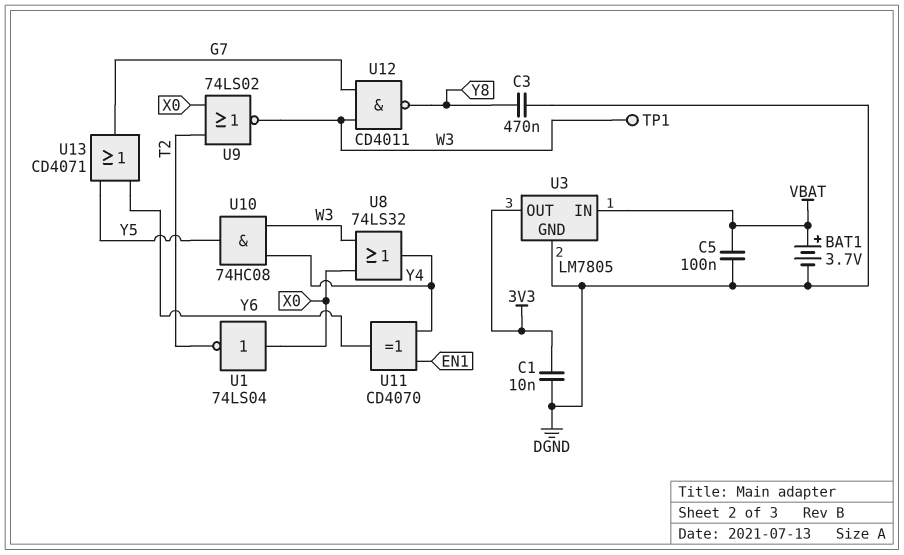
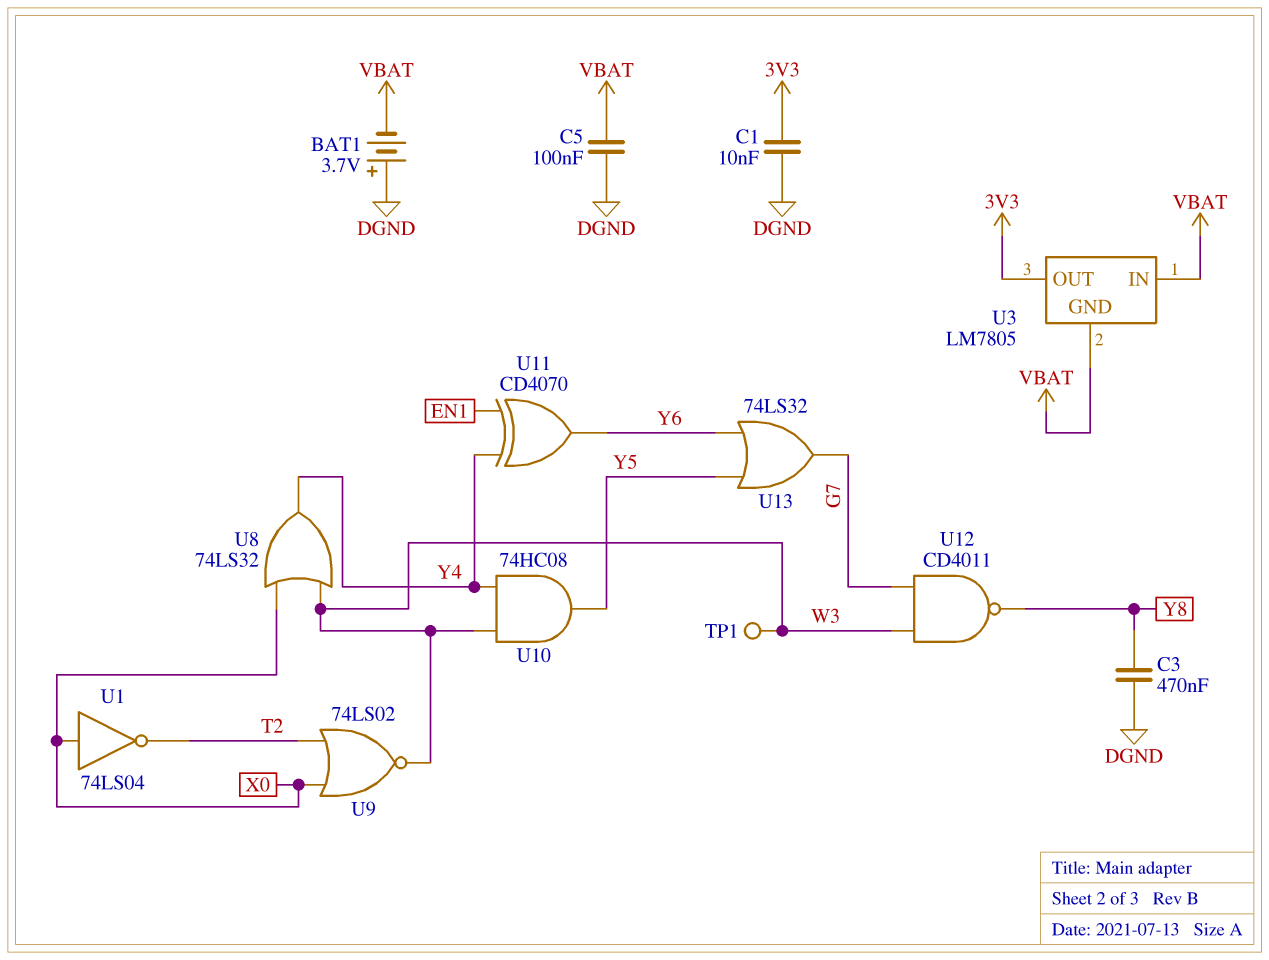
BAT1: 3.7V (plus VBAT, minus DGND) -> 3.7V (plus DGND, minus VBAT)
U3 pin GND: DGND -> VBAT
U13: OR CD4071 (in Y5, in Y6, out G7) -> OR 74LS32 (in Y5, in Y6, out G7)

